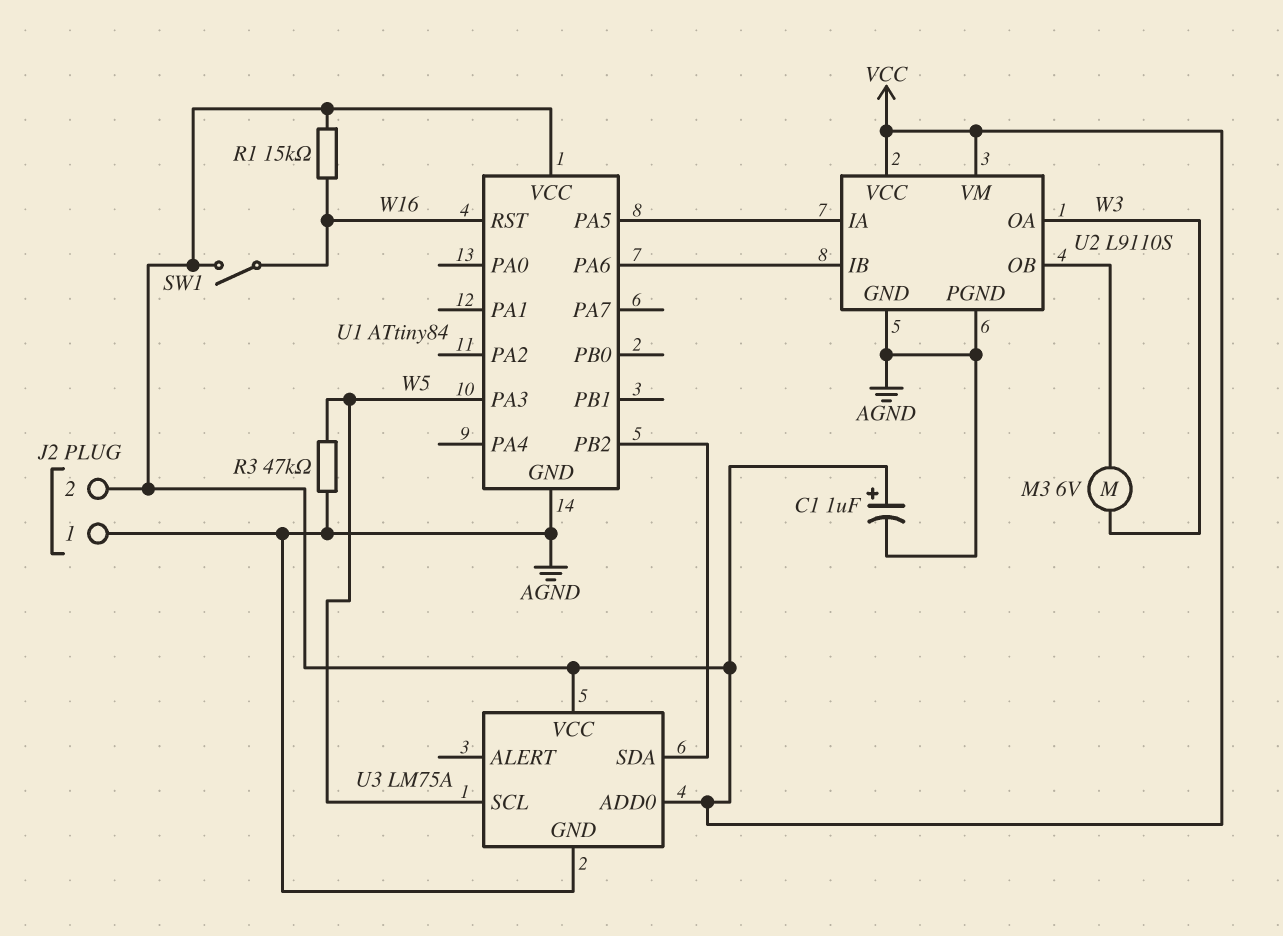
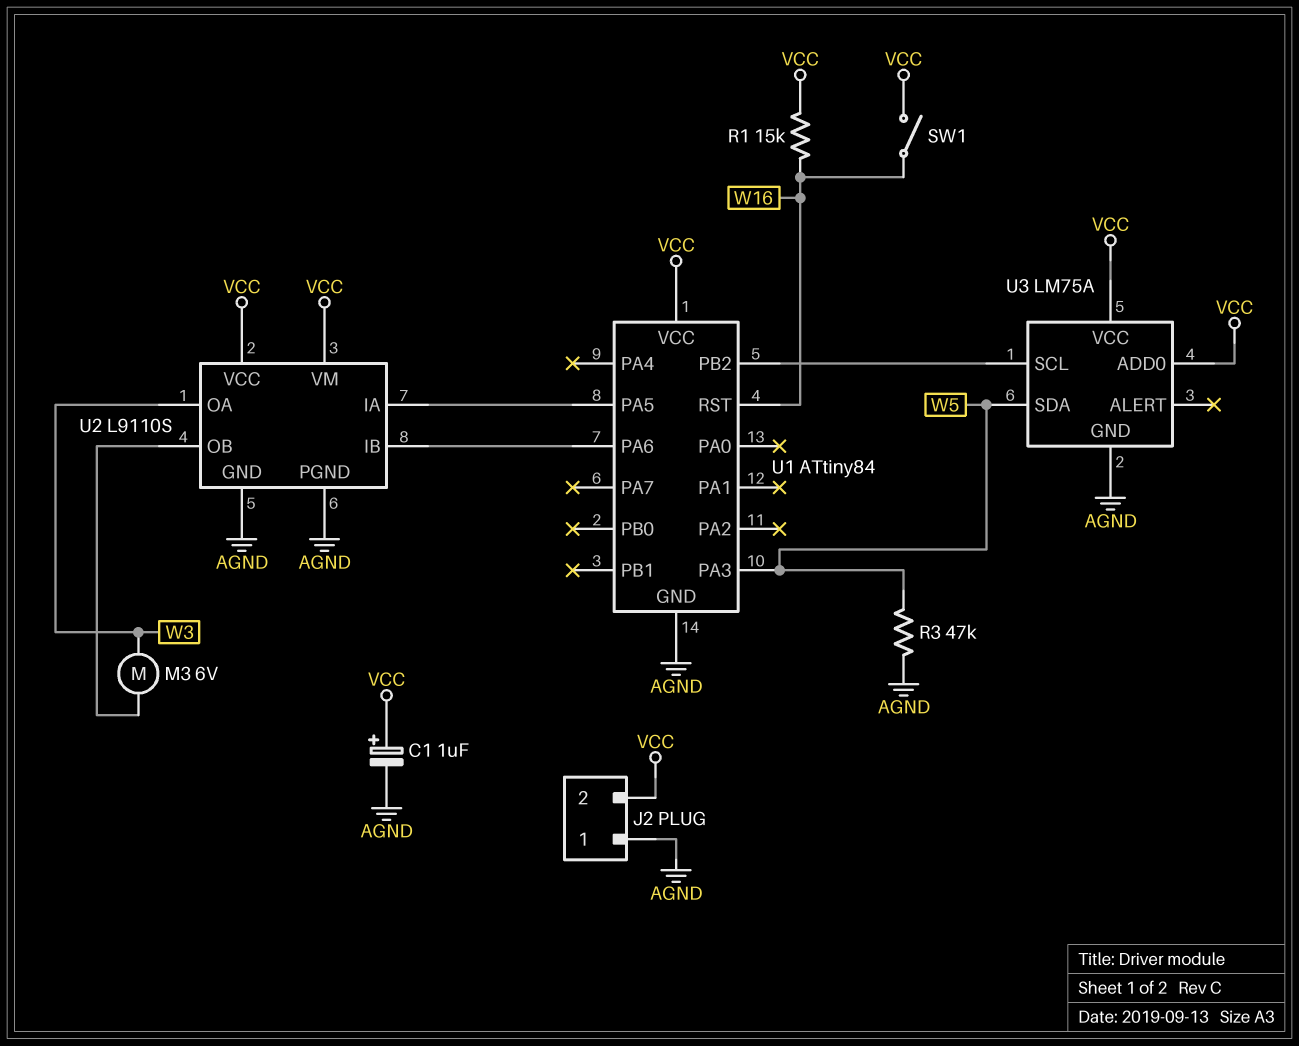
U3 pin SCL: W5 -> U1/PB2
U3 pin SDA: U1/PB2 -> W5

